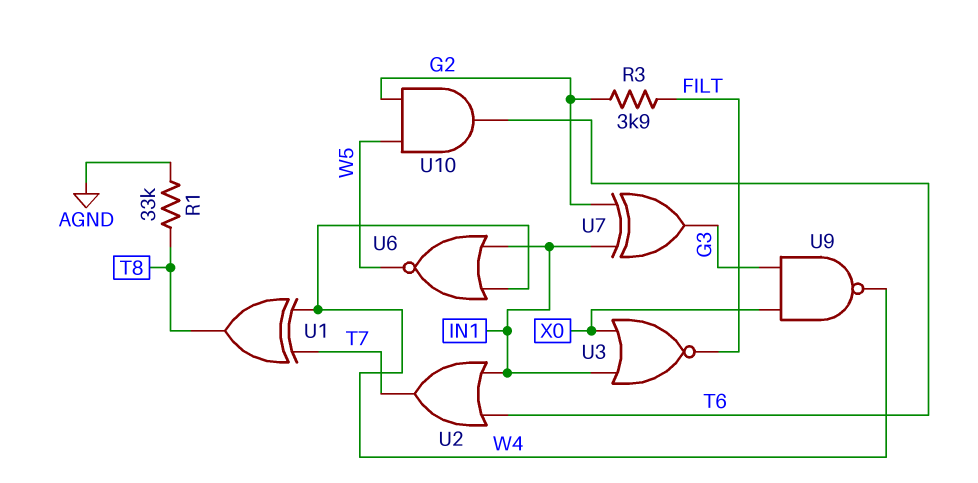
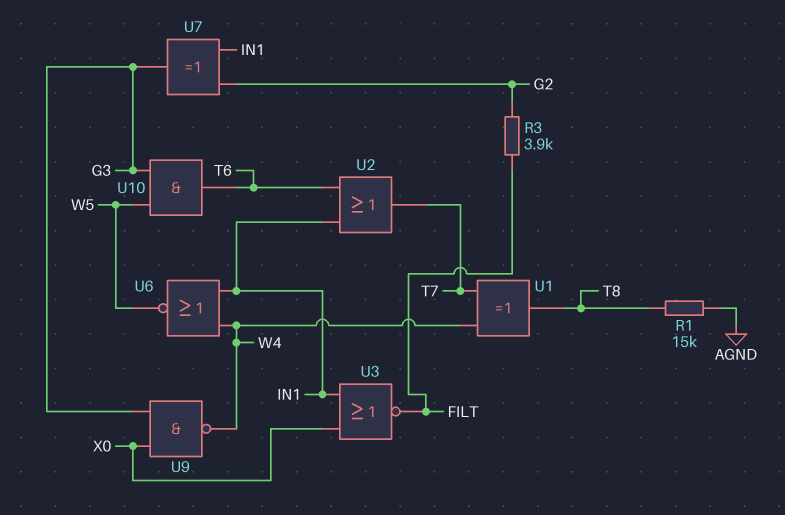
R1: 33k (AGND, T8) -> 15k (AGND, T8)
U10: AND (in G2, in W5, out T6) -> AND (in G3, in W5, out T6)

